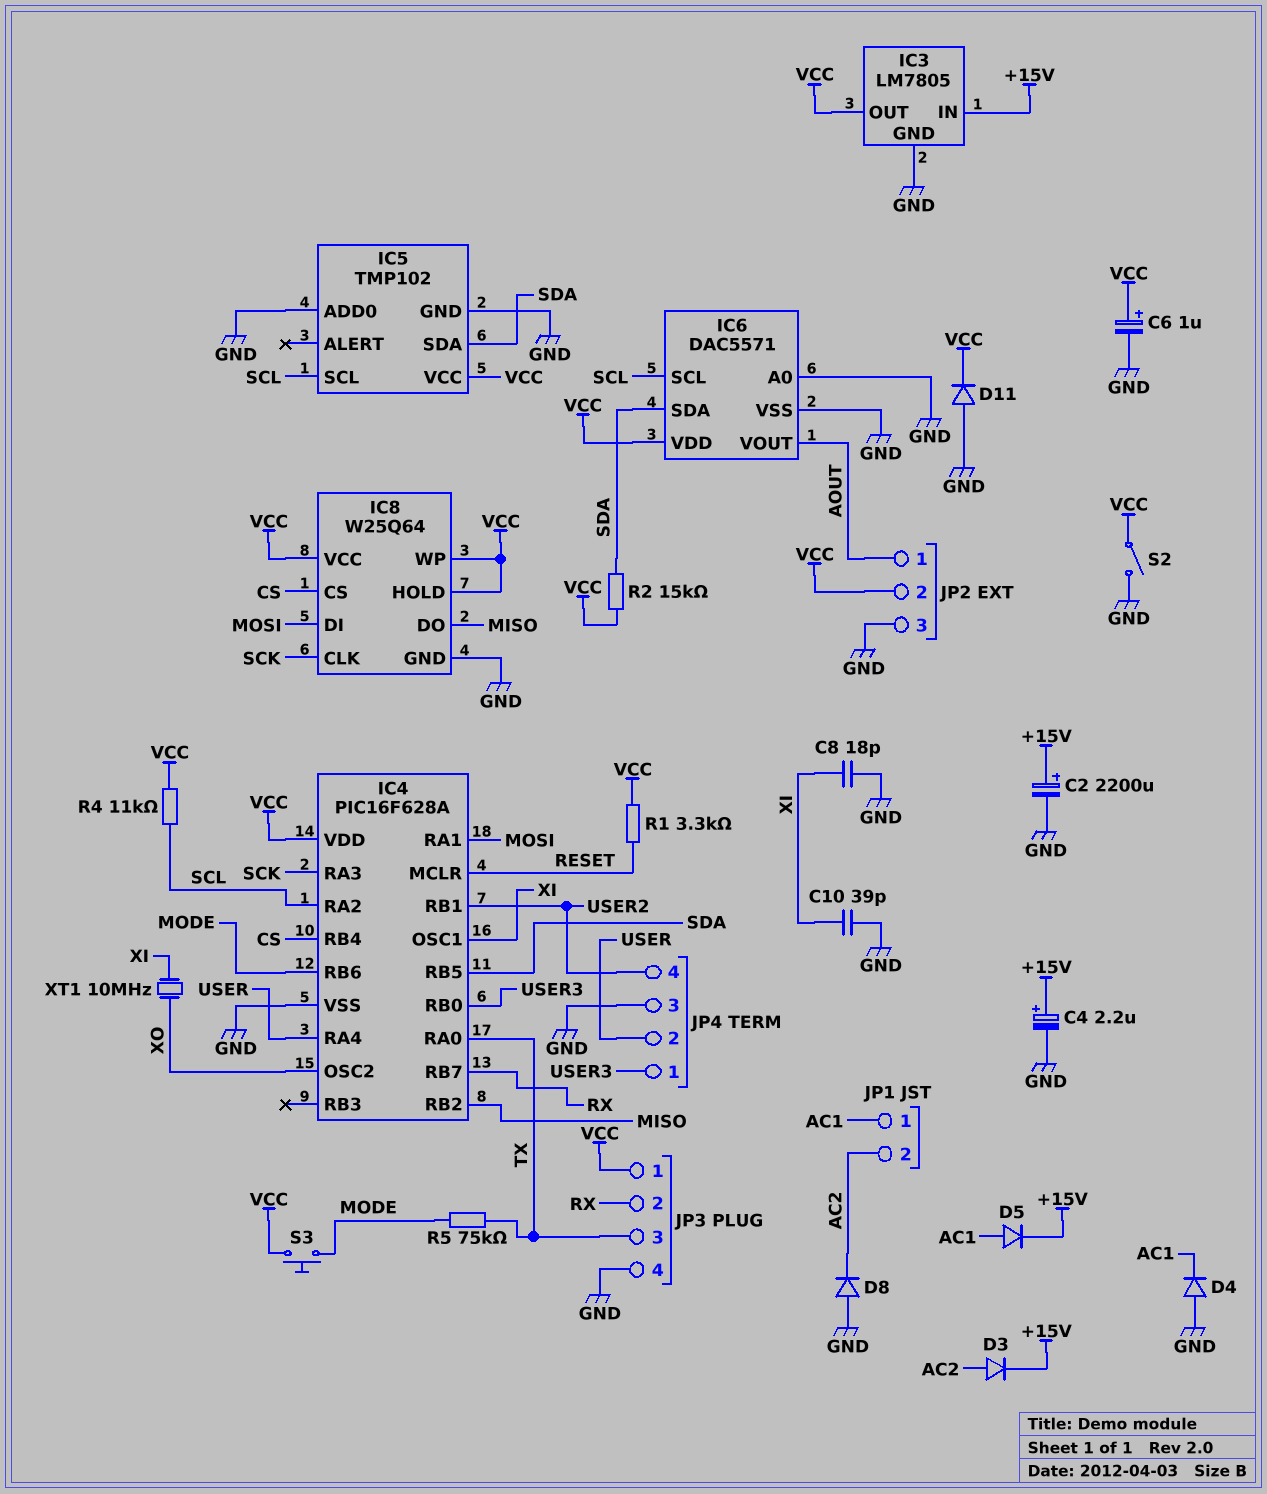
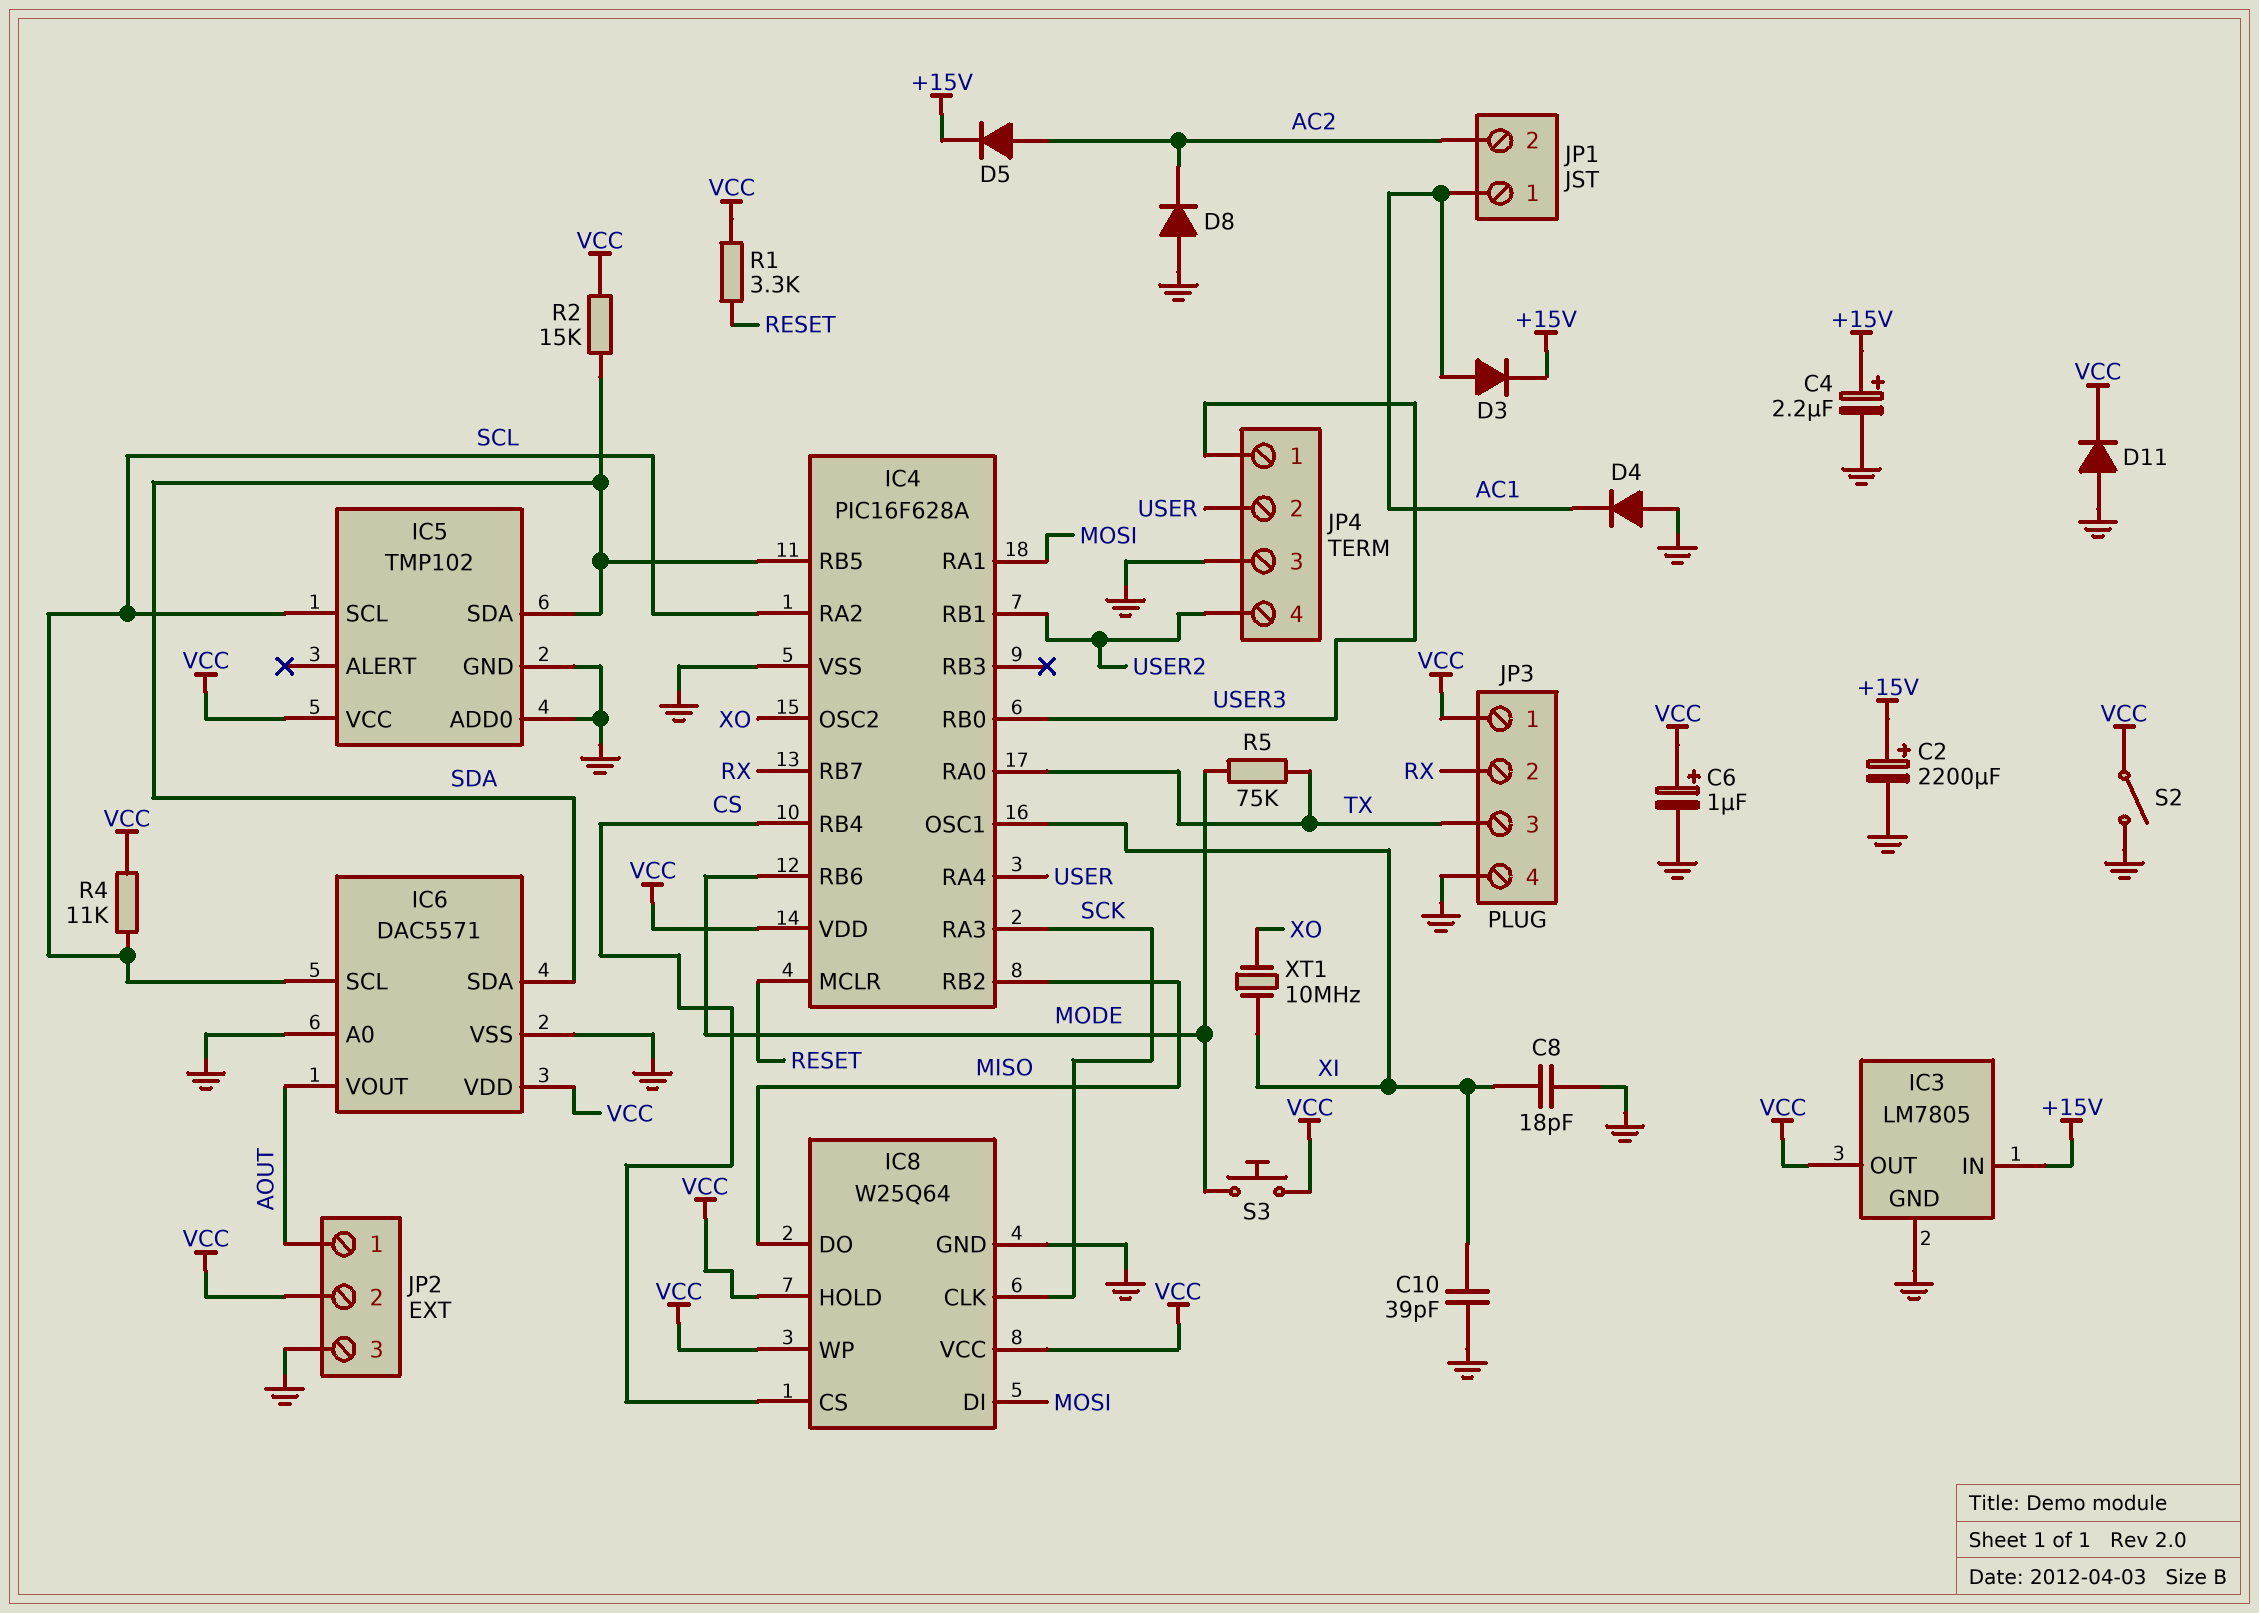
D3: diode (A AC2, K +15V) -> diode (A AC1, K +15V)
D5: diode (A AC1, K +15V) -> diode (A AC2, K +15V)

